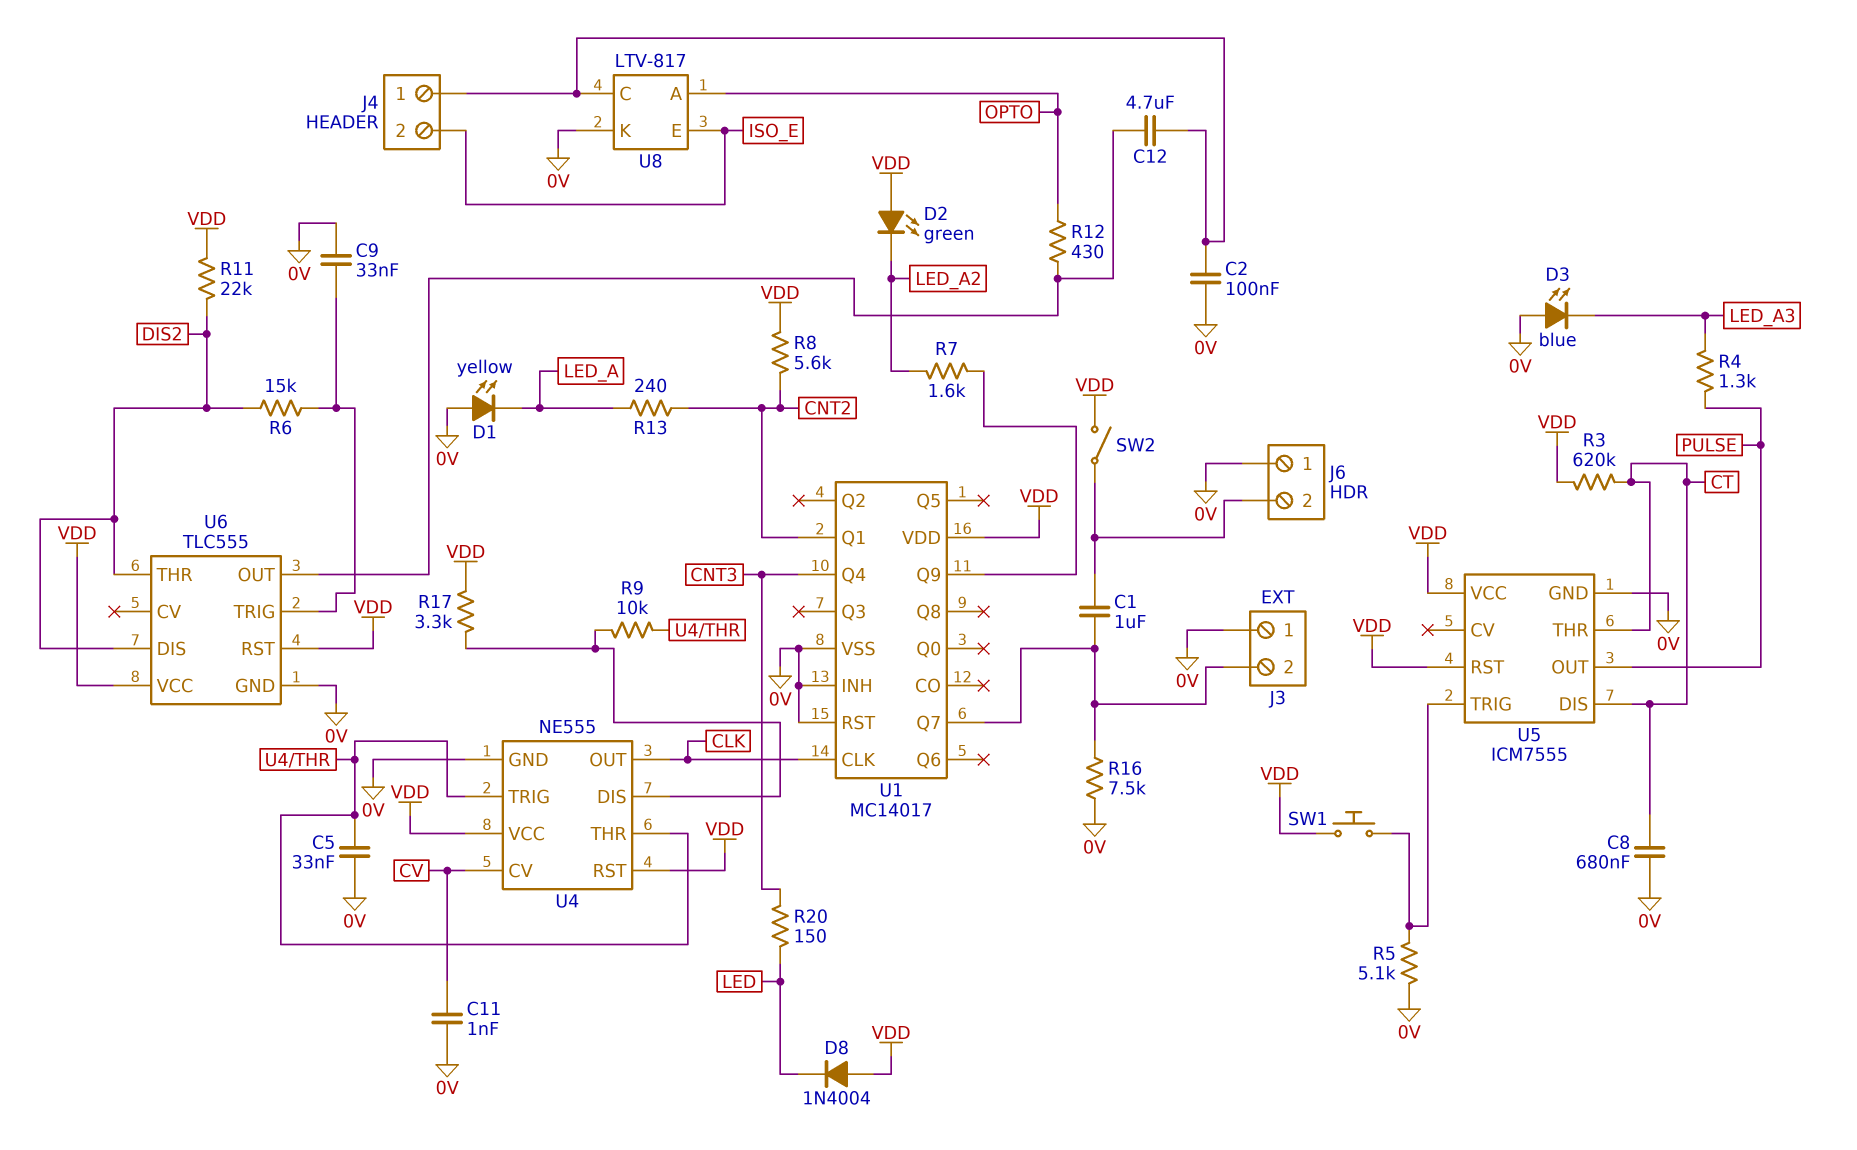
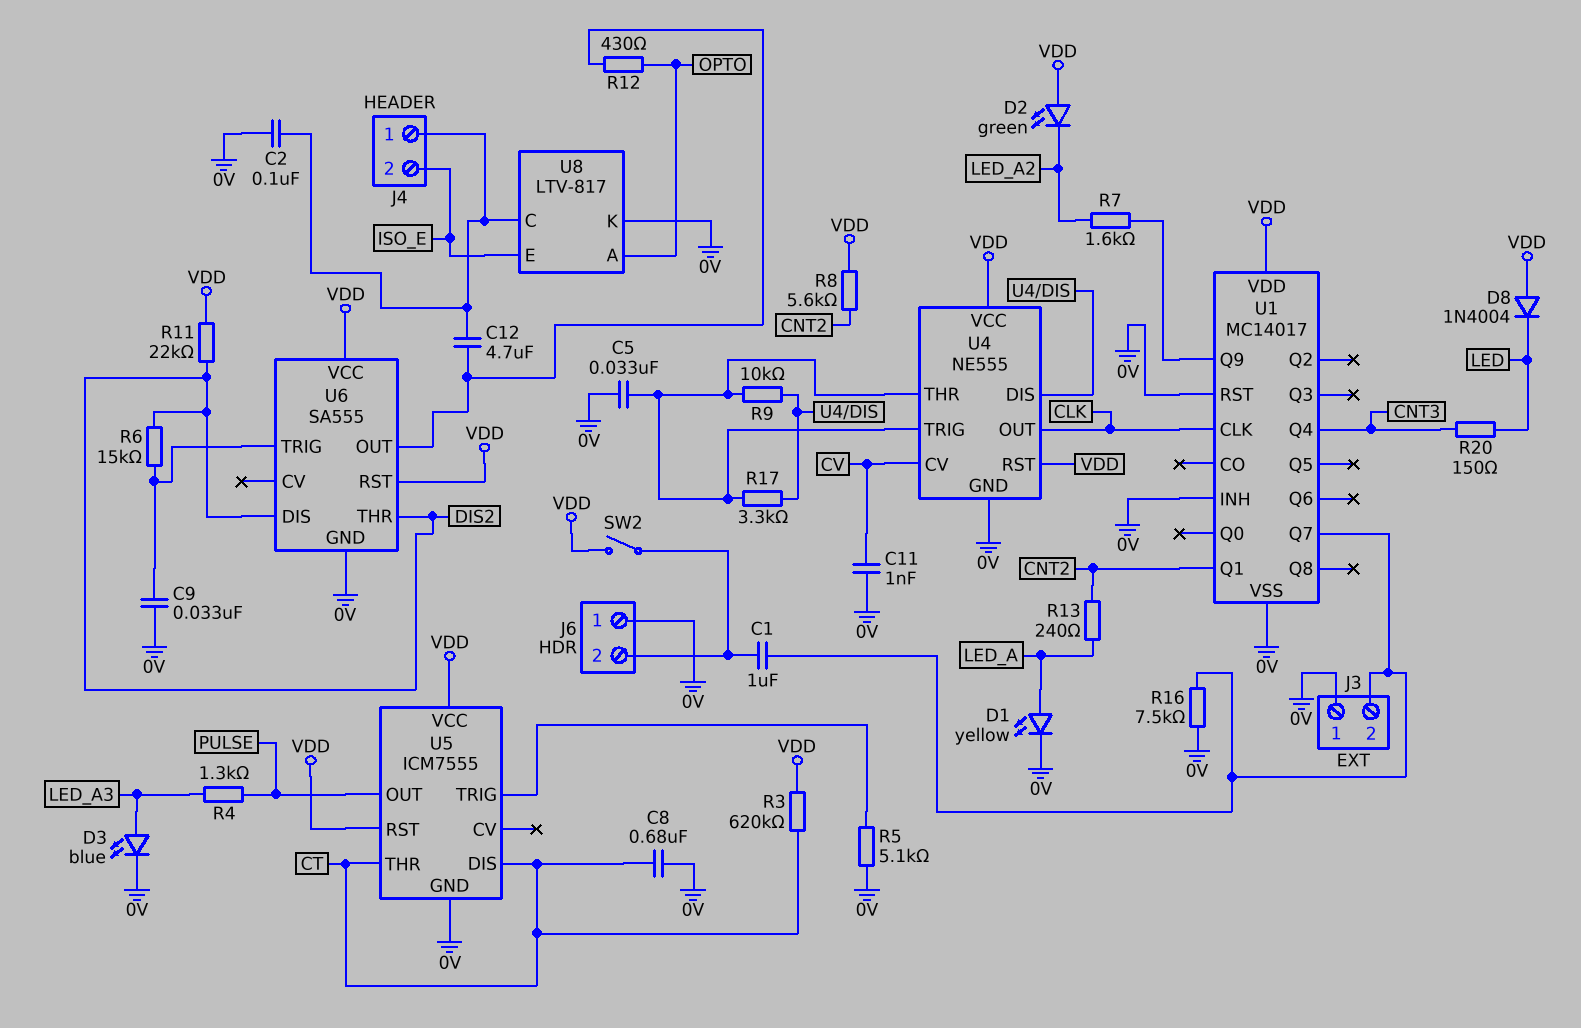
D1: LED yellow (A 0V, K LED_A) -> LED yellow (A LED_A, K 0V)
D3: LED blue (A 0V, K LED_A3) -> LED blue (A LED_A3, K 0V)
R17: 3.3k (U4/DIS, VDD) -> 3.3k (U4/DIS, U4/THR)
SW1: button (U5/TRIG, VDD) -> none
U6: TLC555 -> SA555

